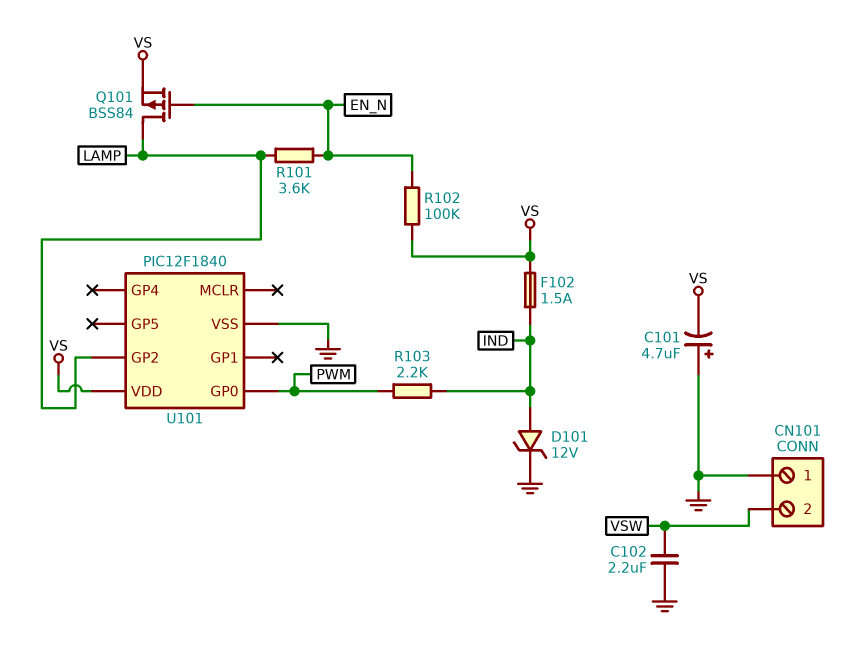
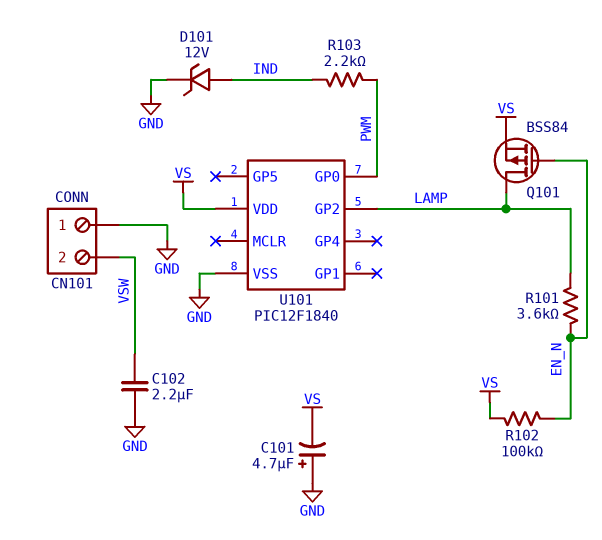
F102: 1.5A (IND, VS) -> none

